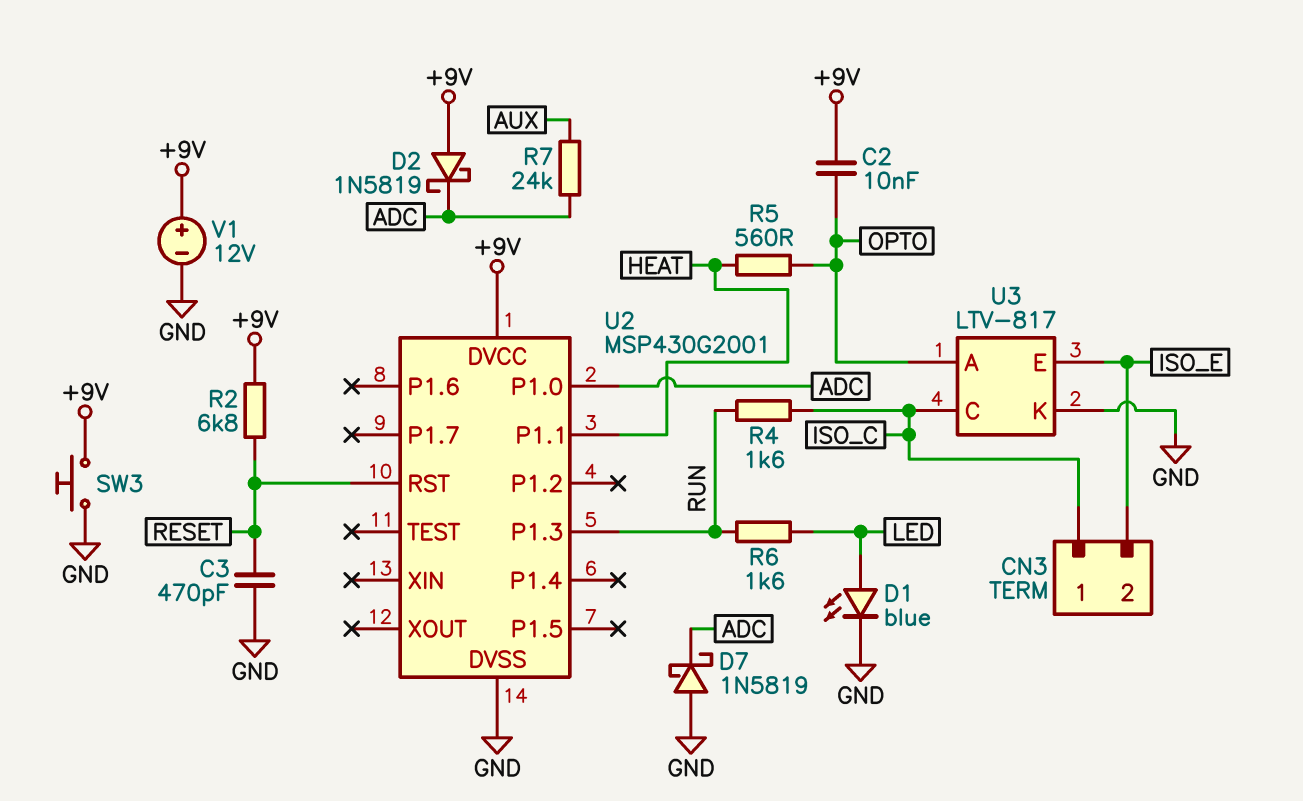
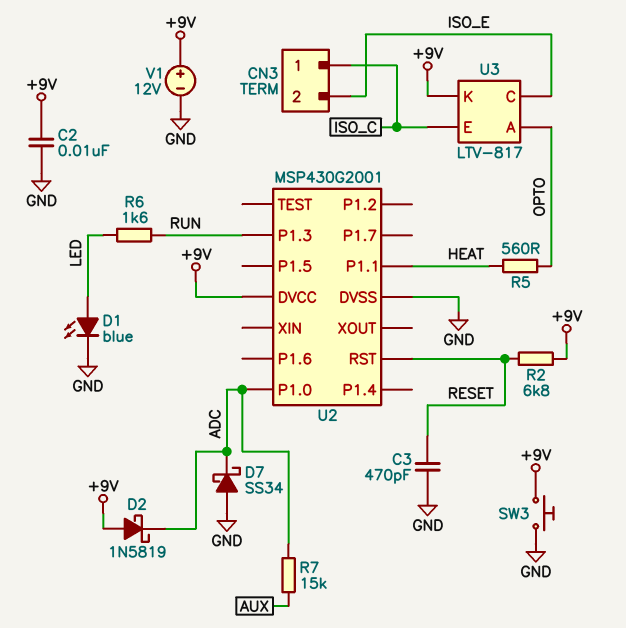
C2: 10nF (+9V, OPTO) -> 10nF (+9V, GND)
D7: schottky 1N5819 (A GND, K ADC) -> schottky SS34 (A GND, K ADC)
R4: 1.6k (ISO_C, RUN) -> none
R7: 24k (ADC, AUX) -> 15k (ADC, AUX)
U3 pin C: ISO_C -> ISO_E
U3 pin E: ISO_E -> ISO_C
U3 pin K: GND -> +9V

